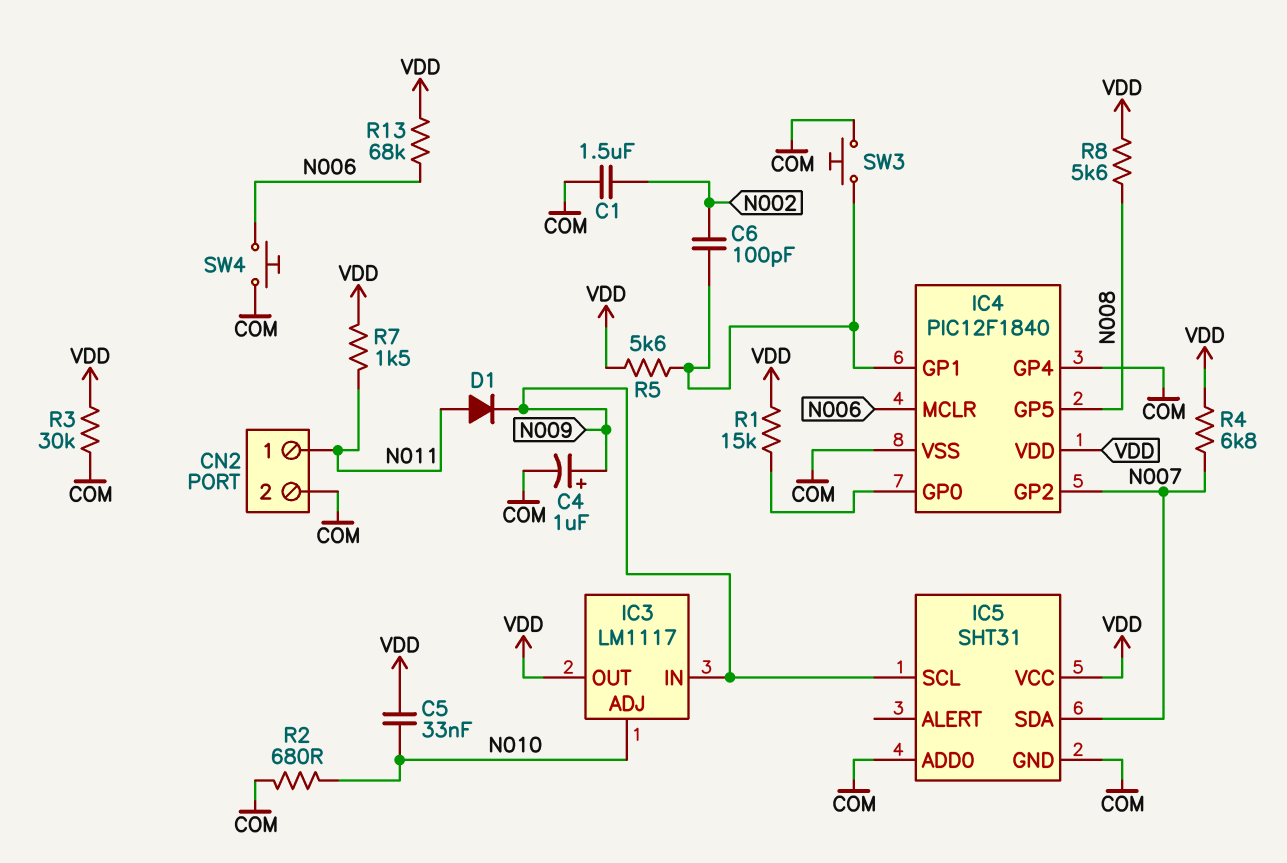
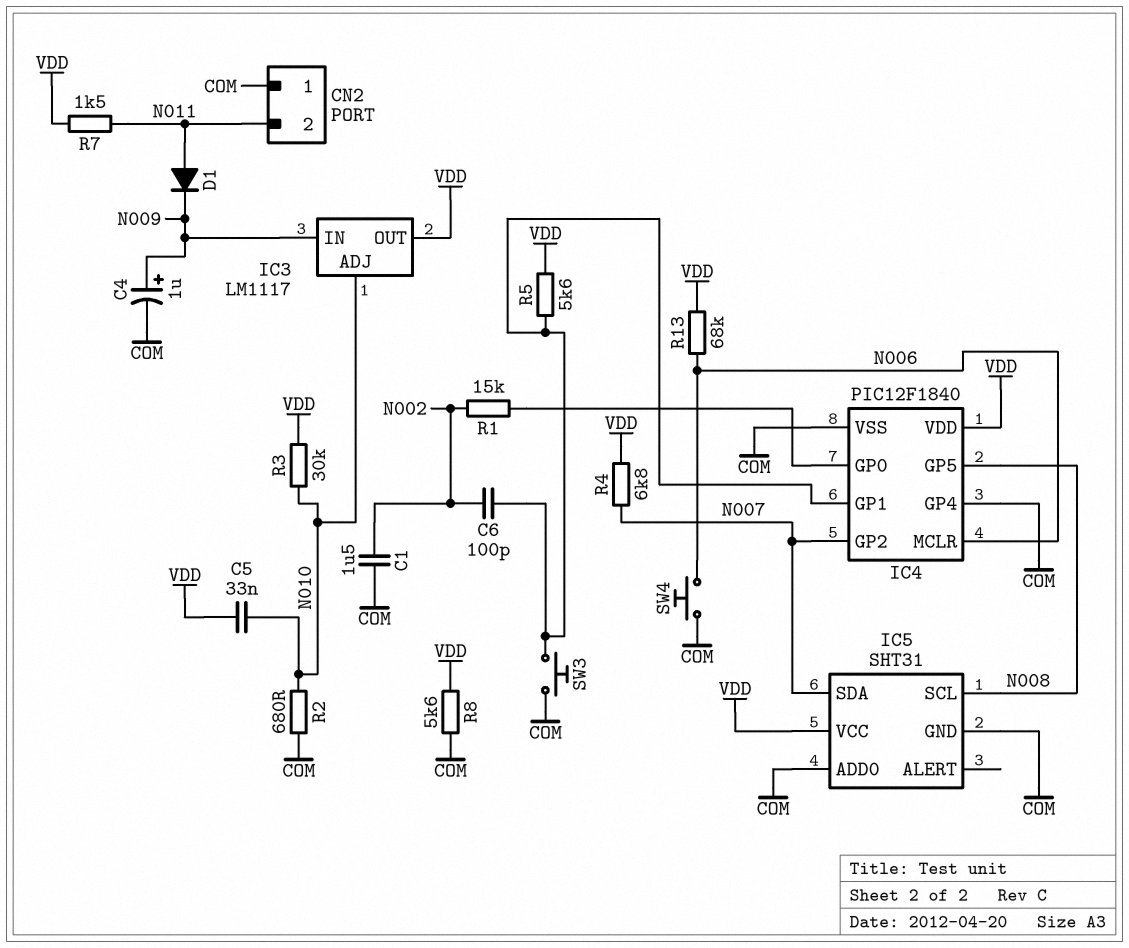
CN2 pin 1: N011 -> COM
CN2 pin 2: COM -> N011
IC5 pin SCL: N009 -> N008
R1: 15k (IC4/GP0, VDD) -> 15k (IC4/GP0, N002)
R3: 30k (COM, VDD) -> 30k (N010, VDD)
R8: 5.6k (N008, VDD) -> 5.6k (COM, VDD)

